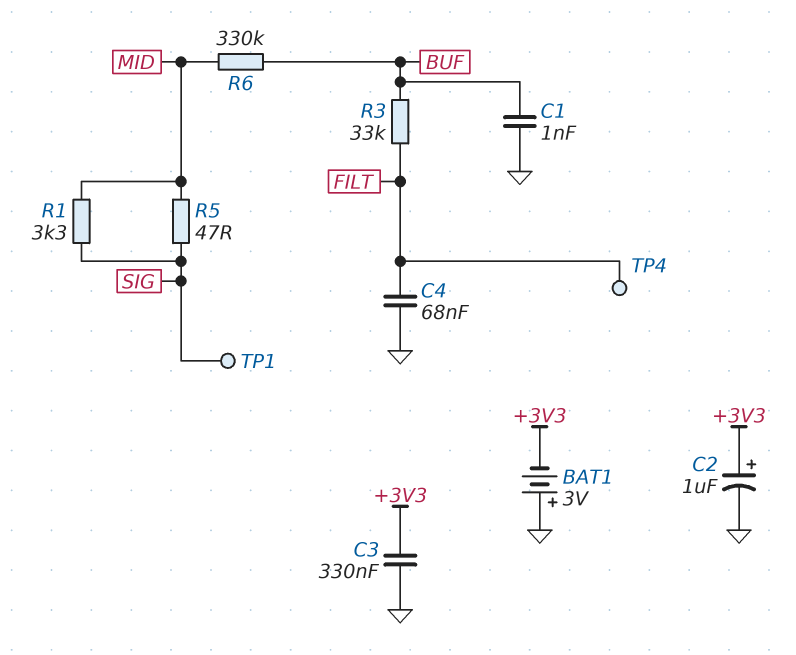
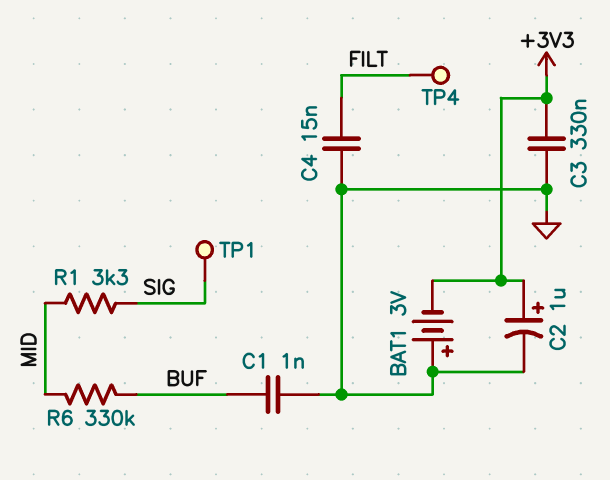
C4: 68nF (FILT, GND) -> 15nF (FILT, GND)
R3: 33k (BUF, FILT) -> none
R5: 47 (MID, SIG) -> none

